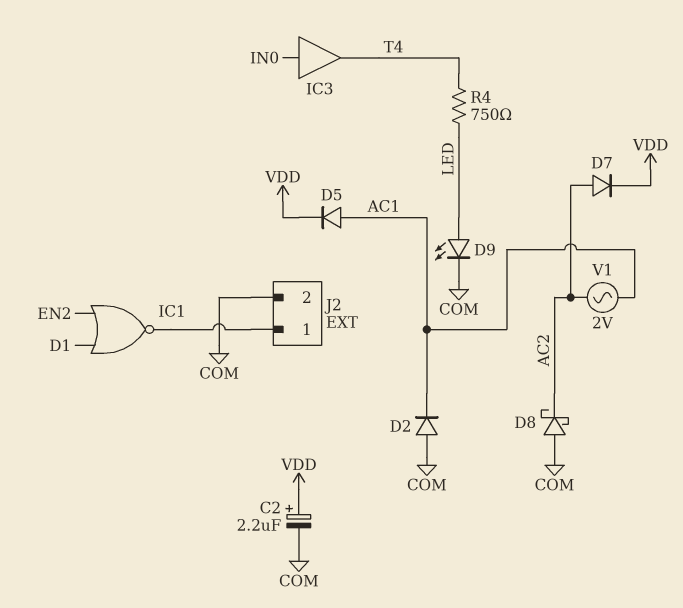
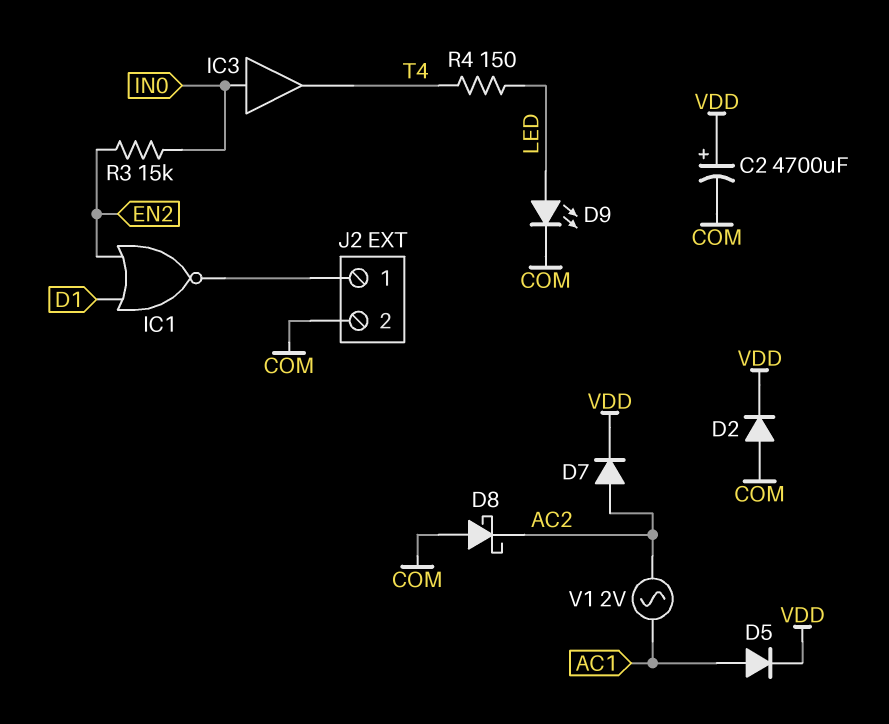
C2: 2.2uF (plus VDD, minus COM) -> 4700uF (plus VDD, minus COM)
D2: diode (A COM, K AC1) -> diode (A COM, K VDD)
R3: none -> 15k (EN2, IN0)
R4: 750 (LED, T4) -> 150 (LED, T4)

